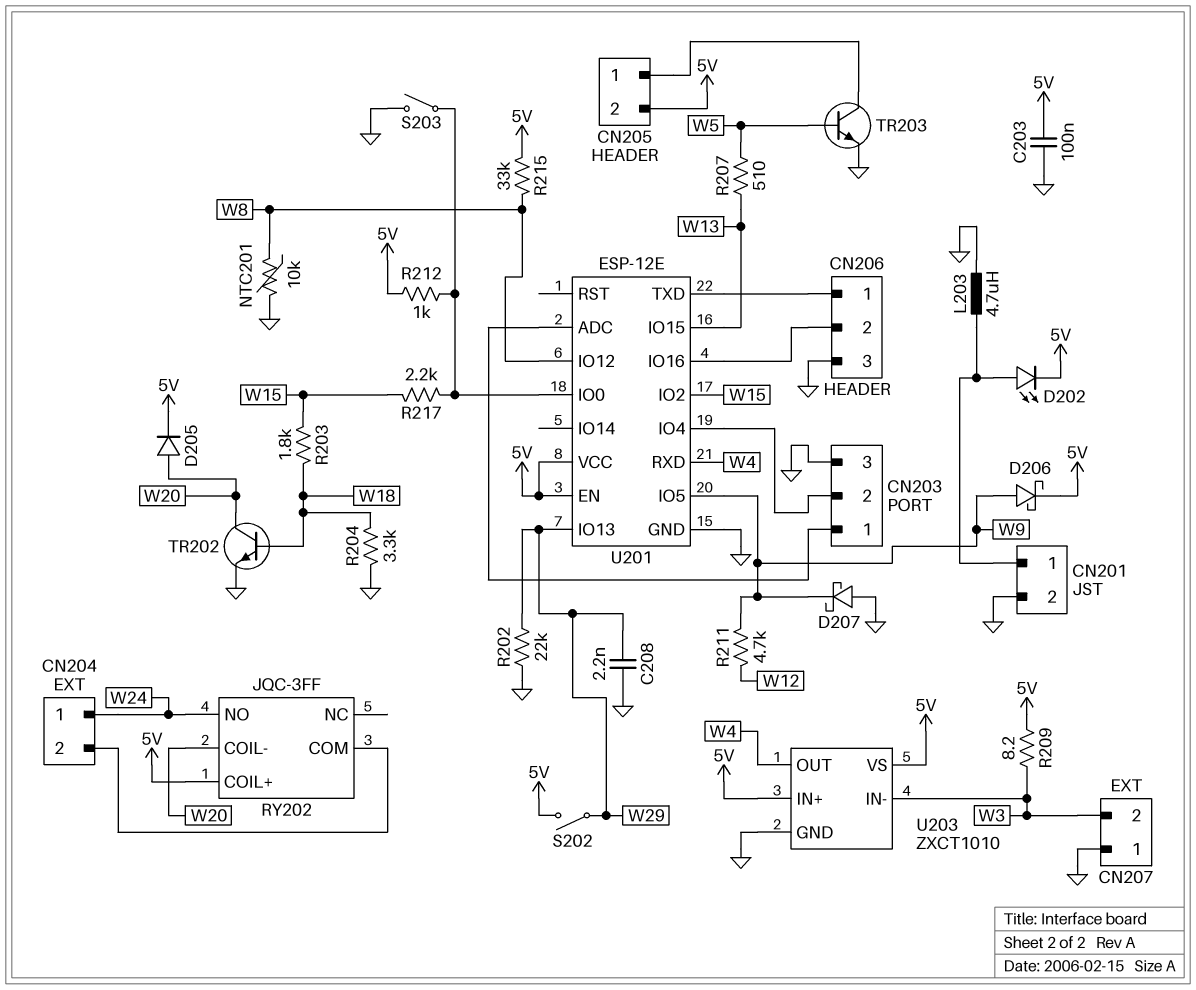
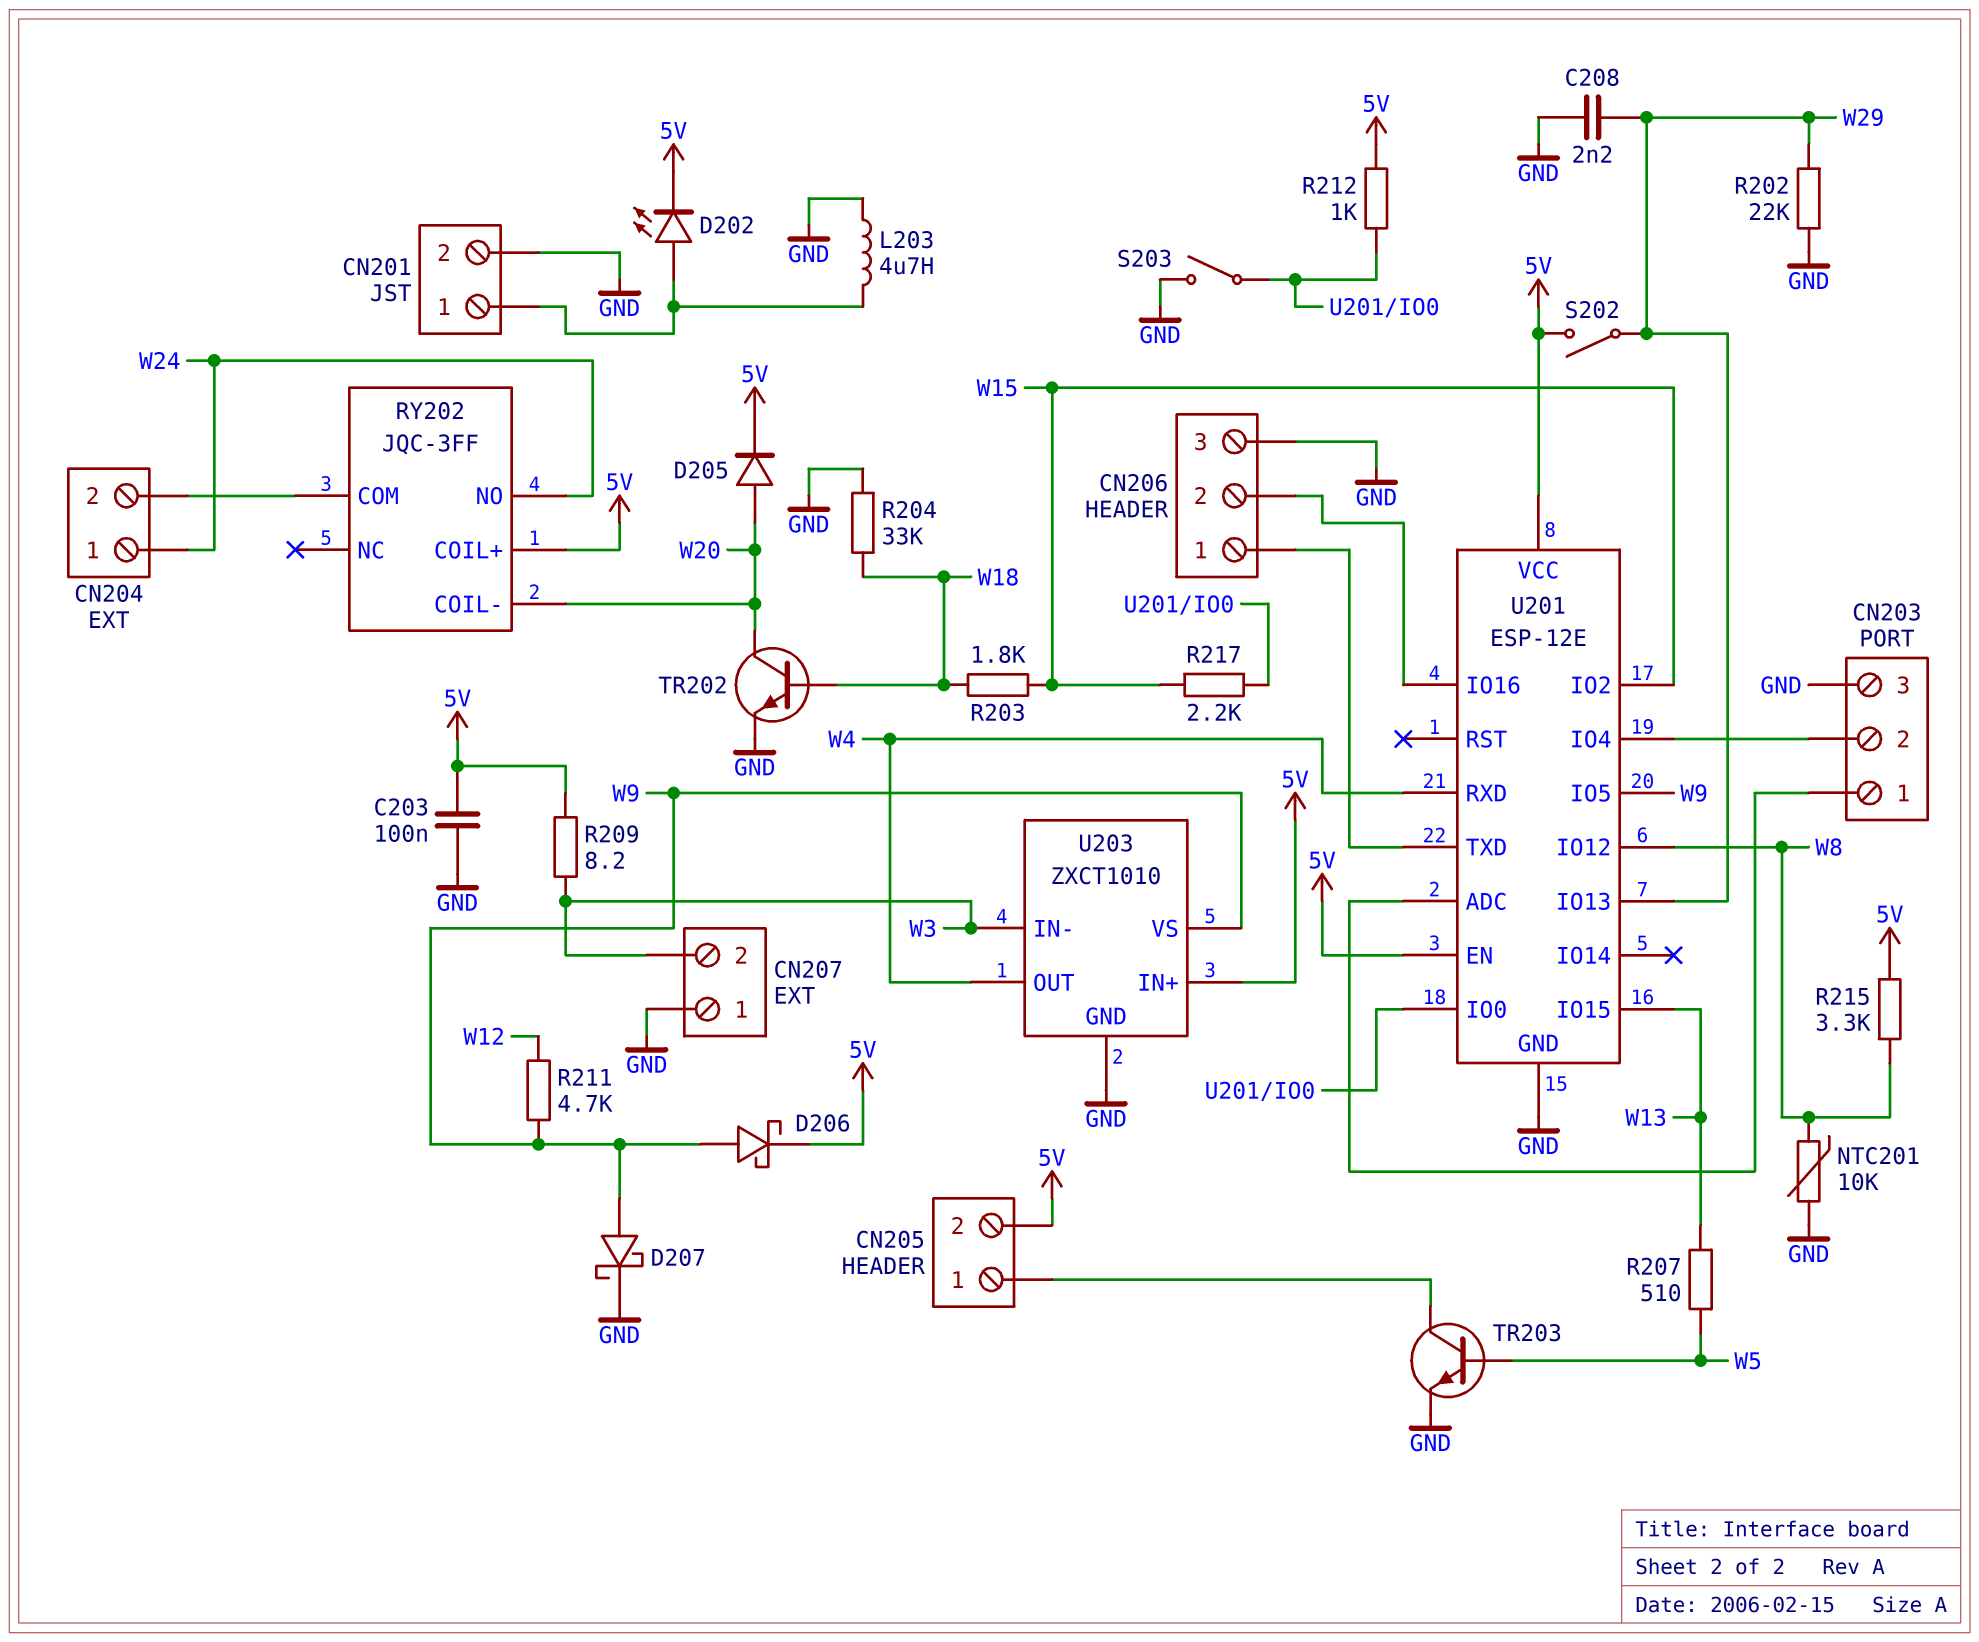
D207: schottky (A GND, K W9) -> schottky (A W9, K GND)
R204: 3.3k (GND, W18) -> 33k (GND, W18)
R215: 33k (5V, W8) -> 3.3k (5V, W8)
U203 pin VS: 5V -> W9

